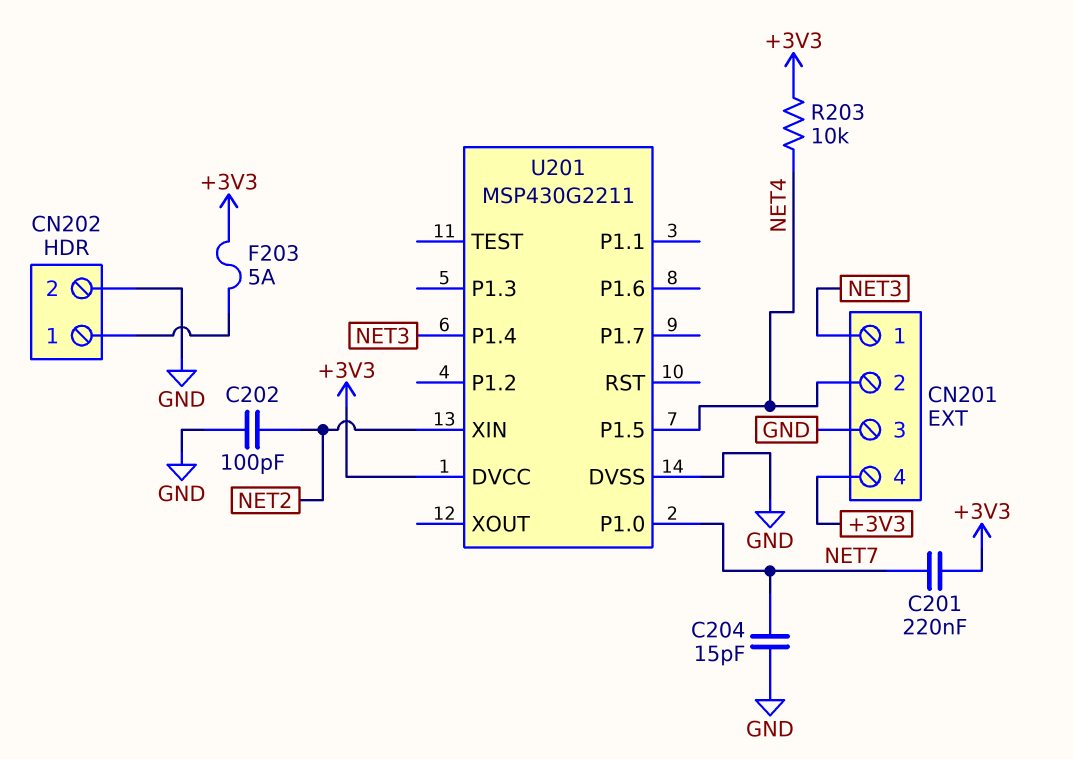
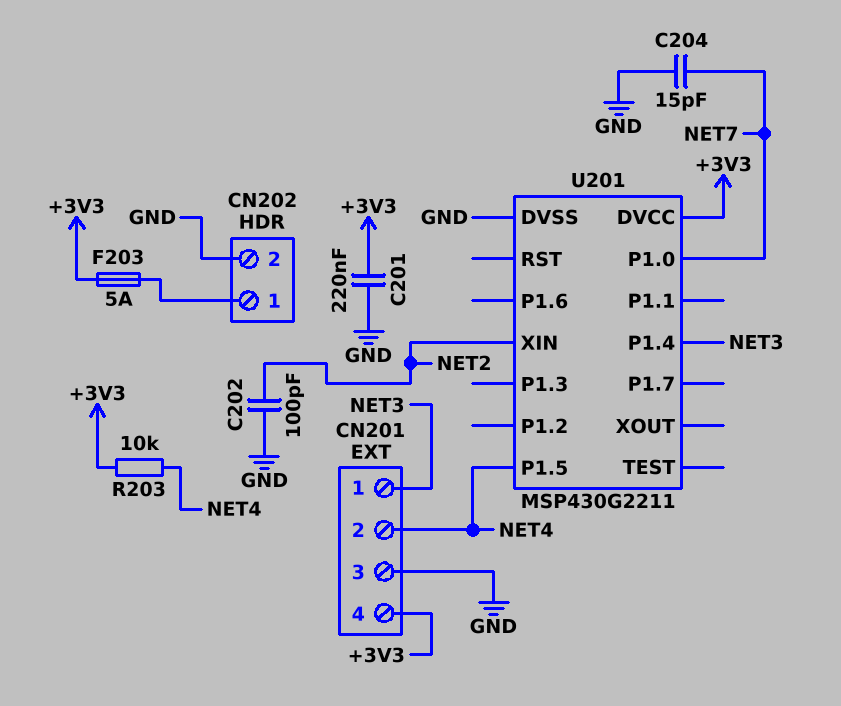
C201: 220nF (+3V3, NET7) -> 220nF (+3V3, GND)

